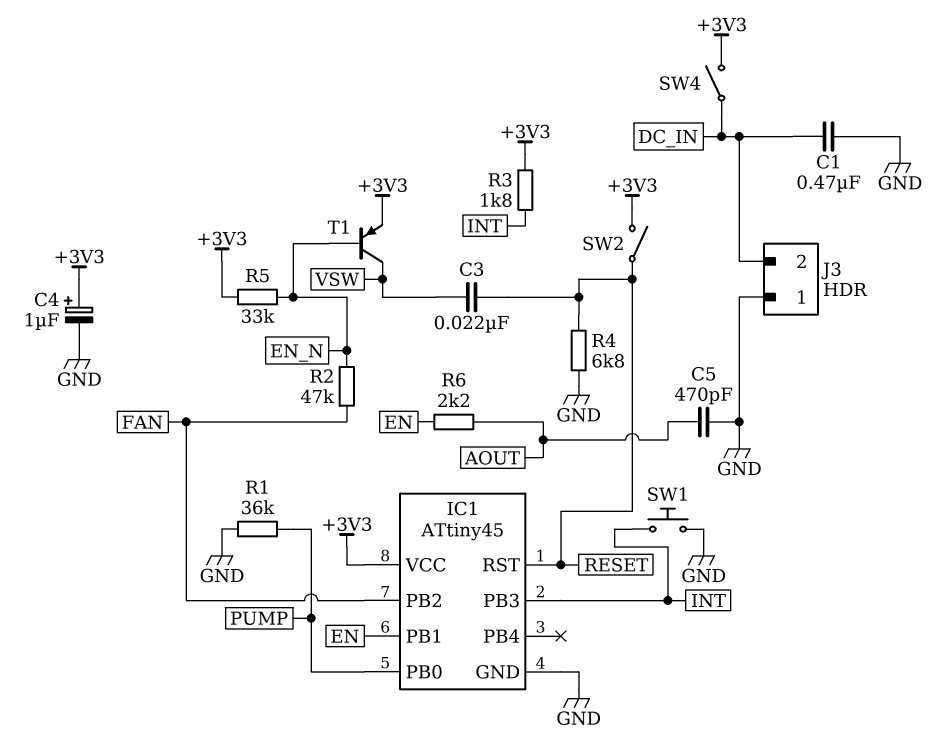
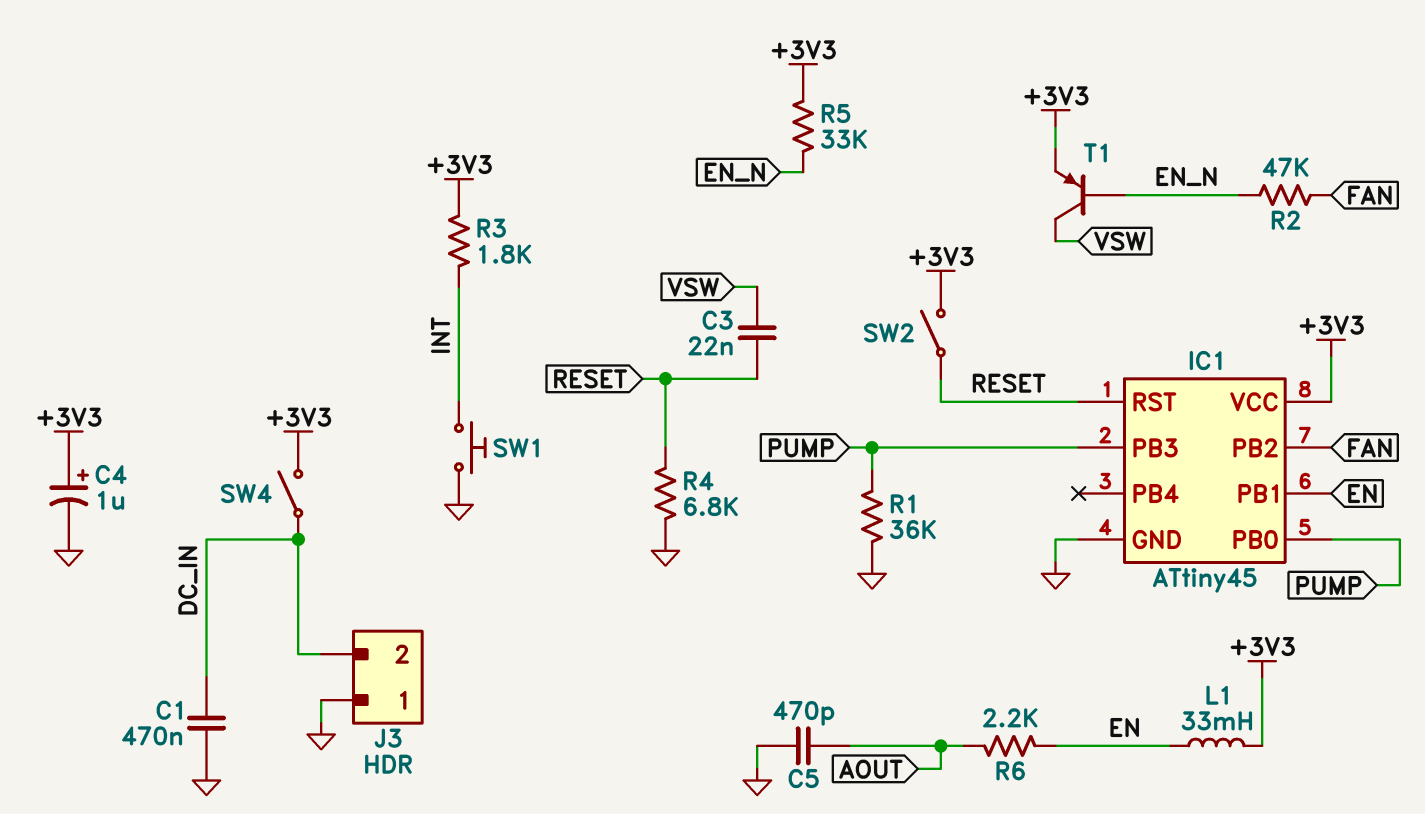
IC1 pin PB3: INT -> PUMP
L1: none -> 33mH (+3V3, EN)

